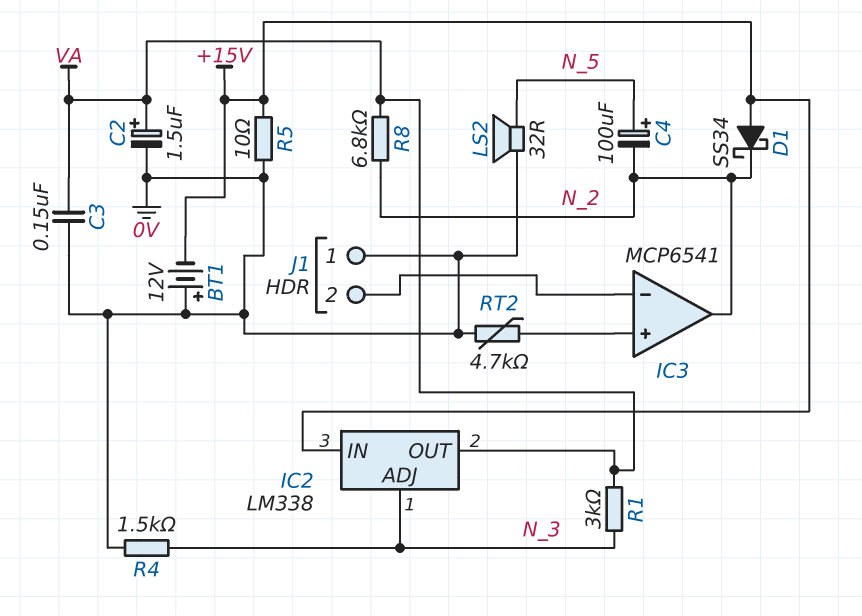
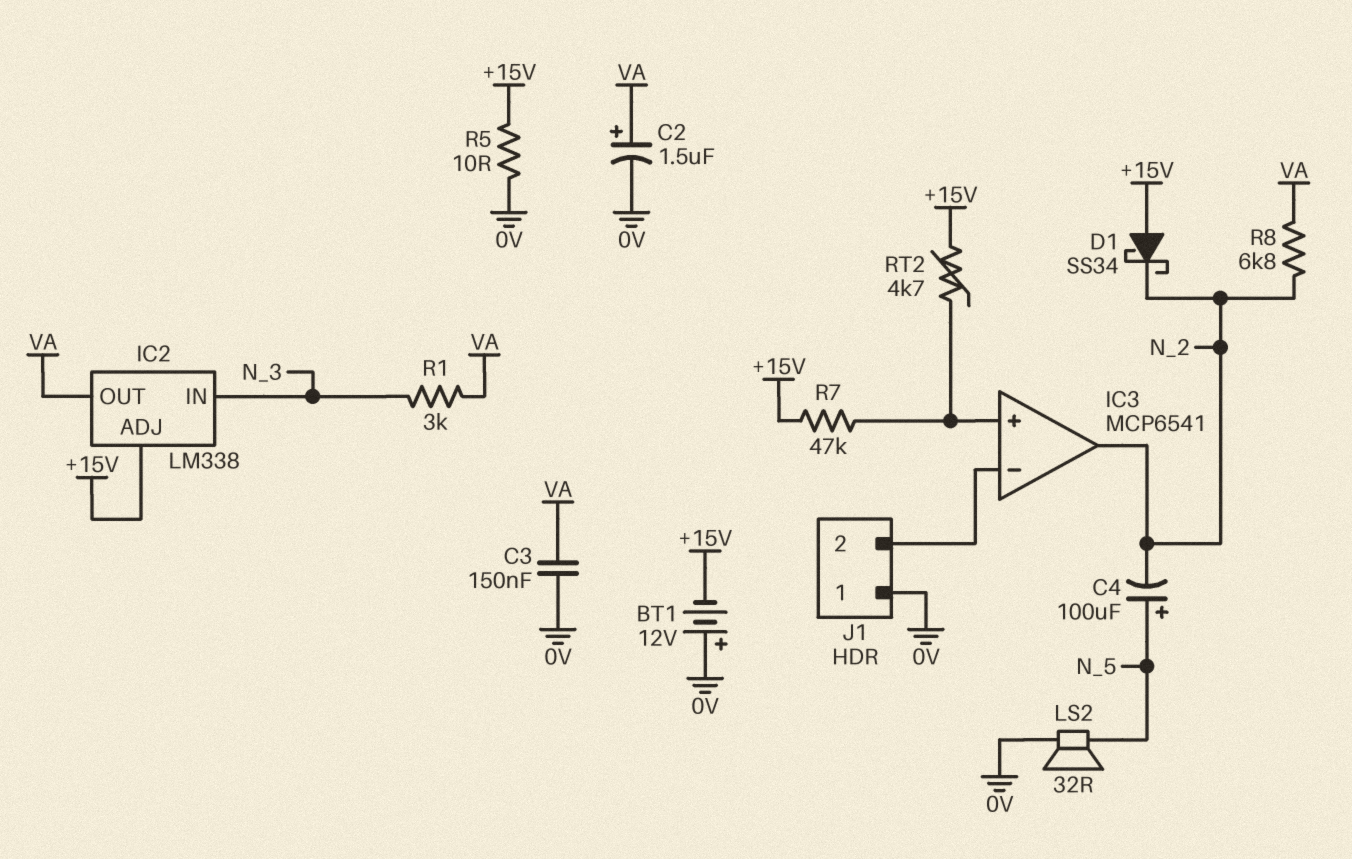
IC2 pin ADJ: N_3 -> +15V
IC2 pin IN: +15V -> N_3
R4: 1.5k (0V, N_3) -> none
R7: none -> 47k (+15V, IC3/in+)
RT2: 4.7k (0V, IC3/in+) -> 4.7k (+15V, IC3/in+)

